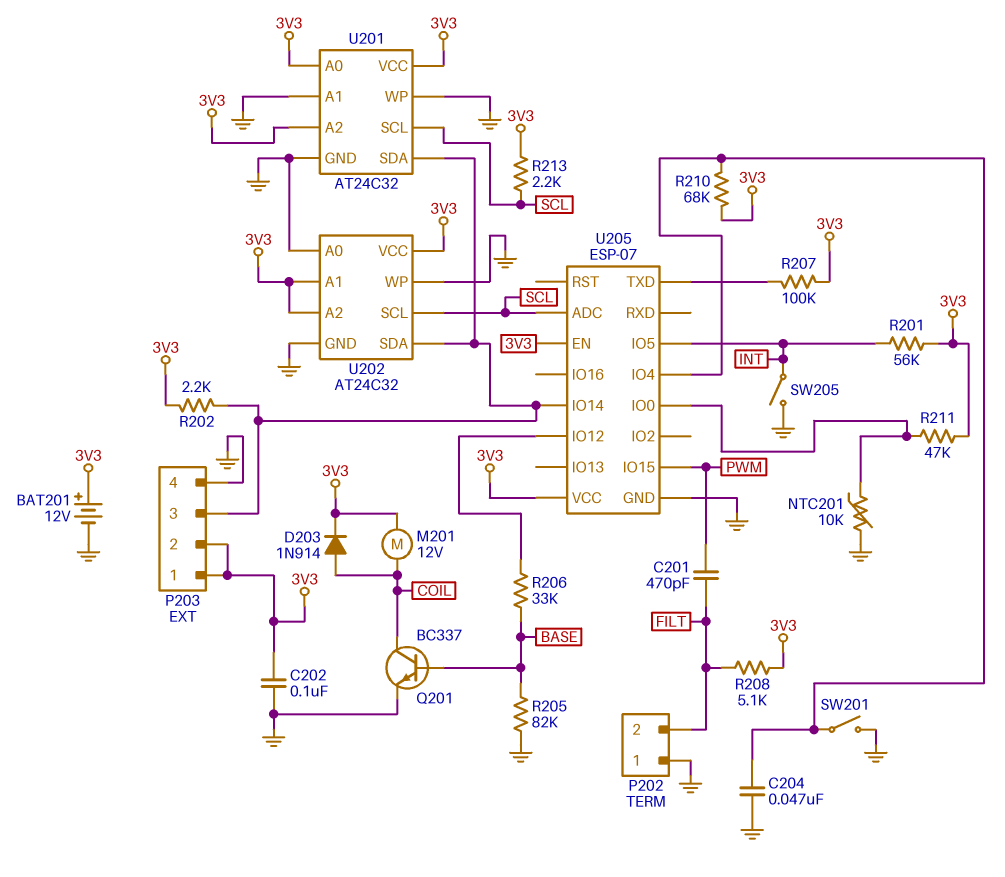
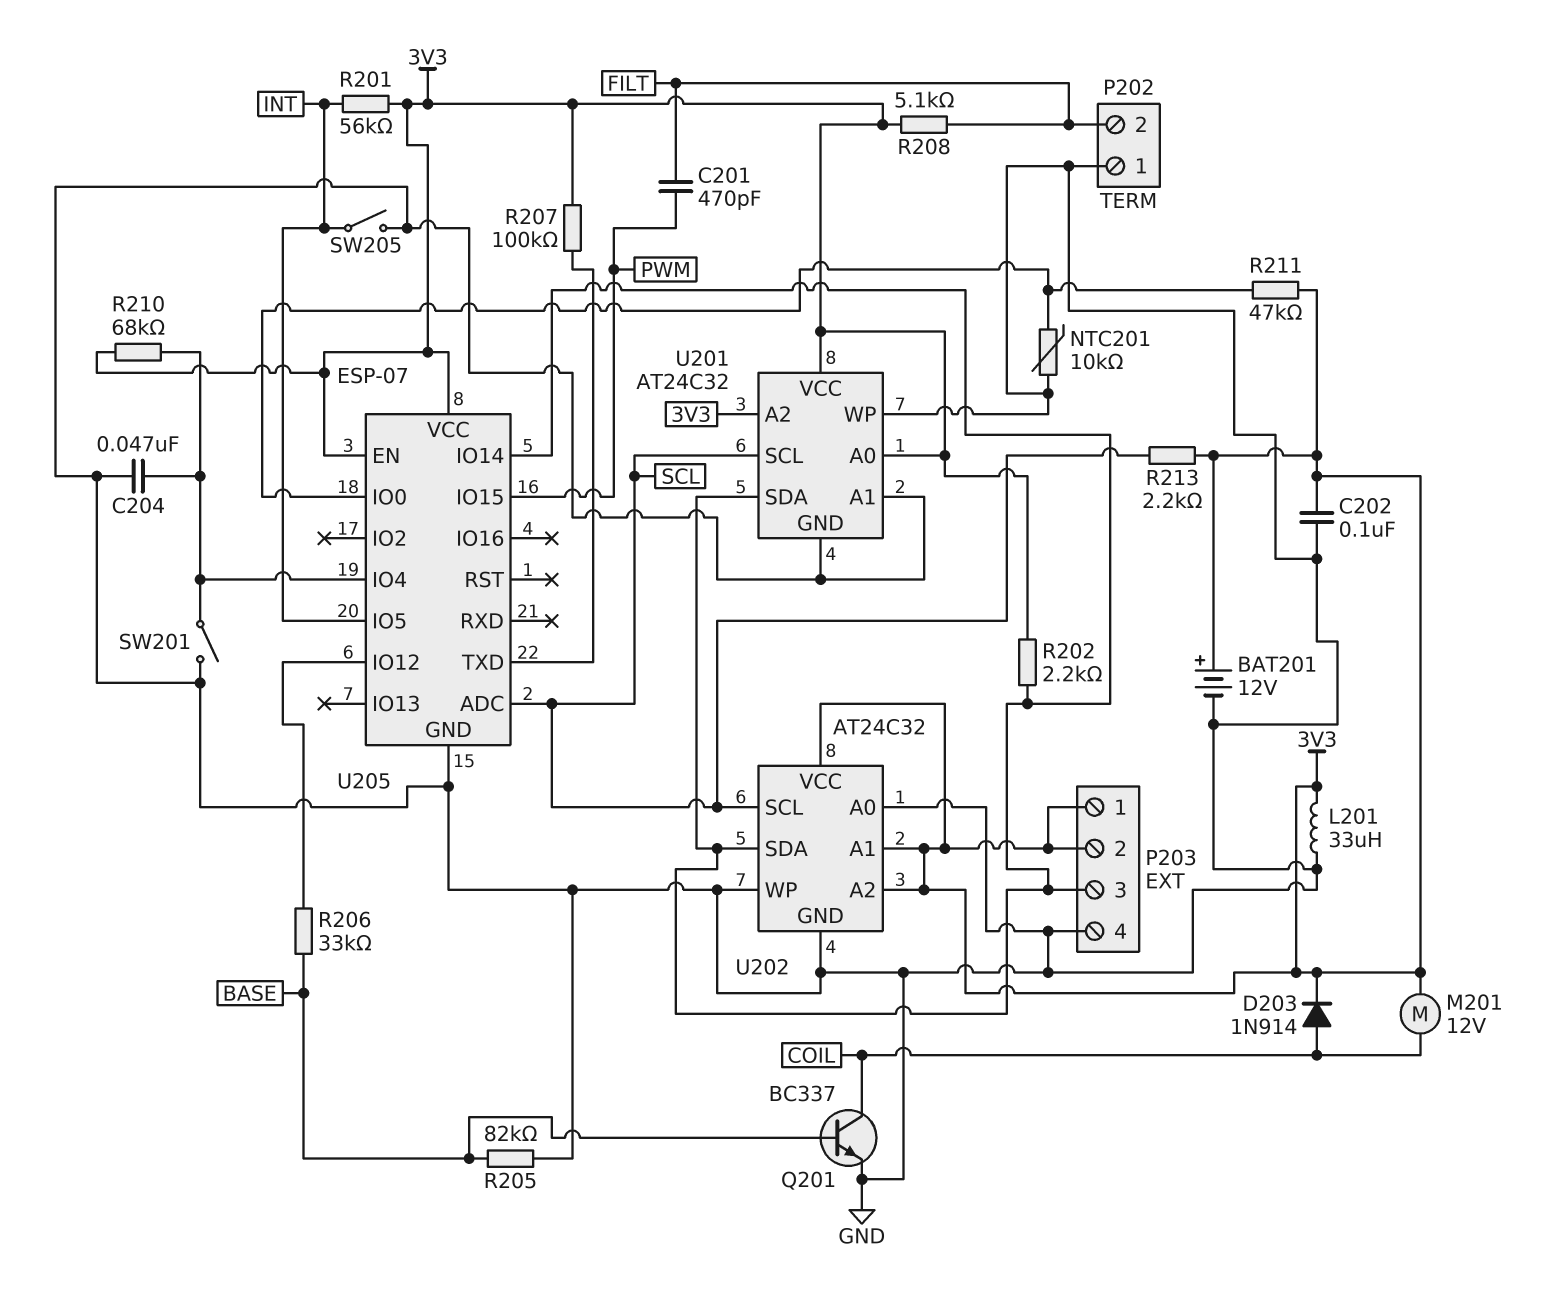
L201: none -> 33uH (3V3, GND)

